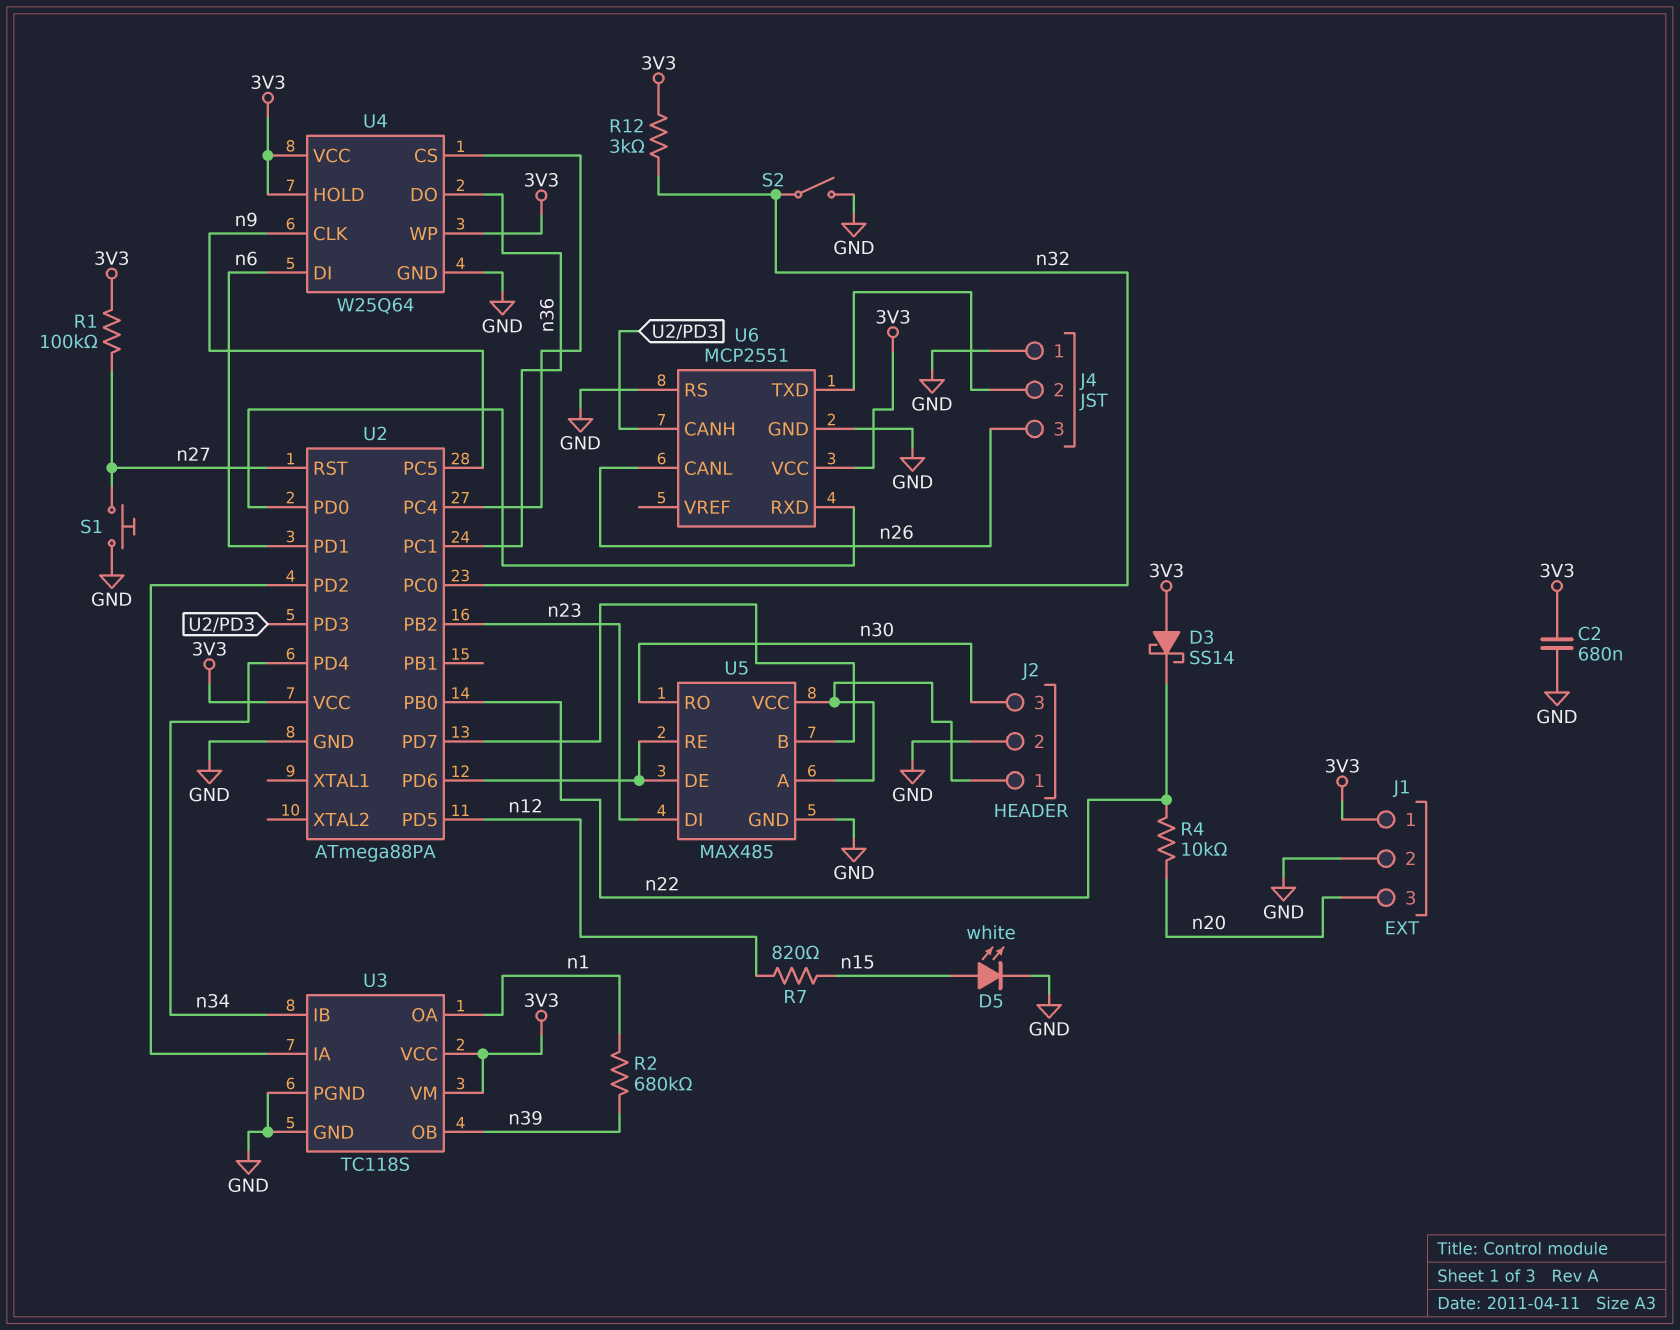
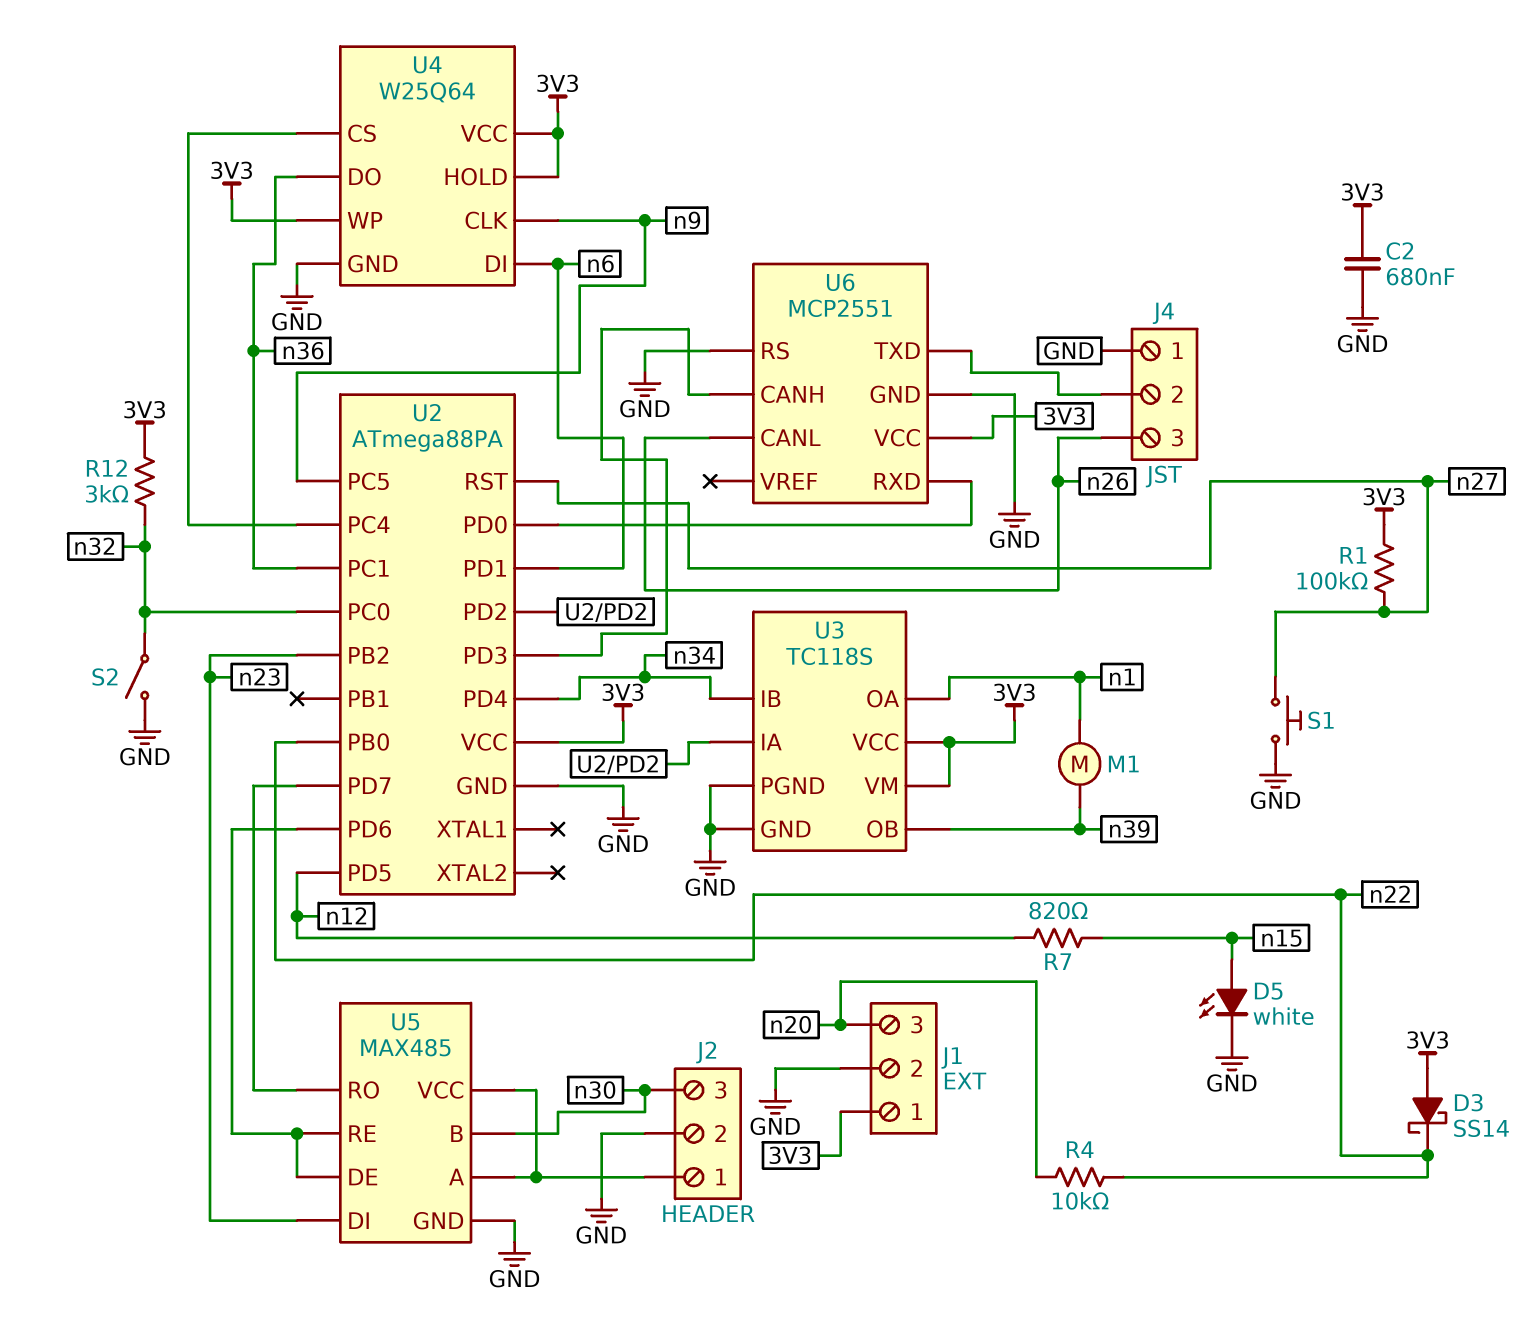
M1: none -> motor (n1, n39)
R2: 680k (n1, n39) -> none
U5 pin B: U2/PD7 -> n30
U5 pin RO: n30 -> U2/PD7

